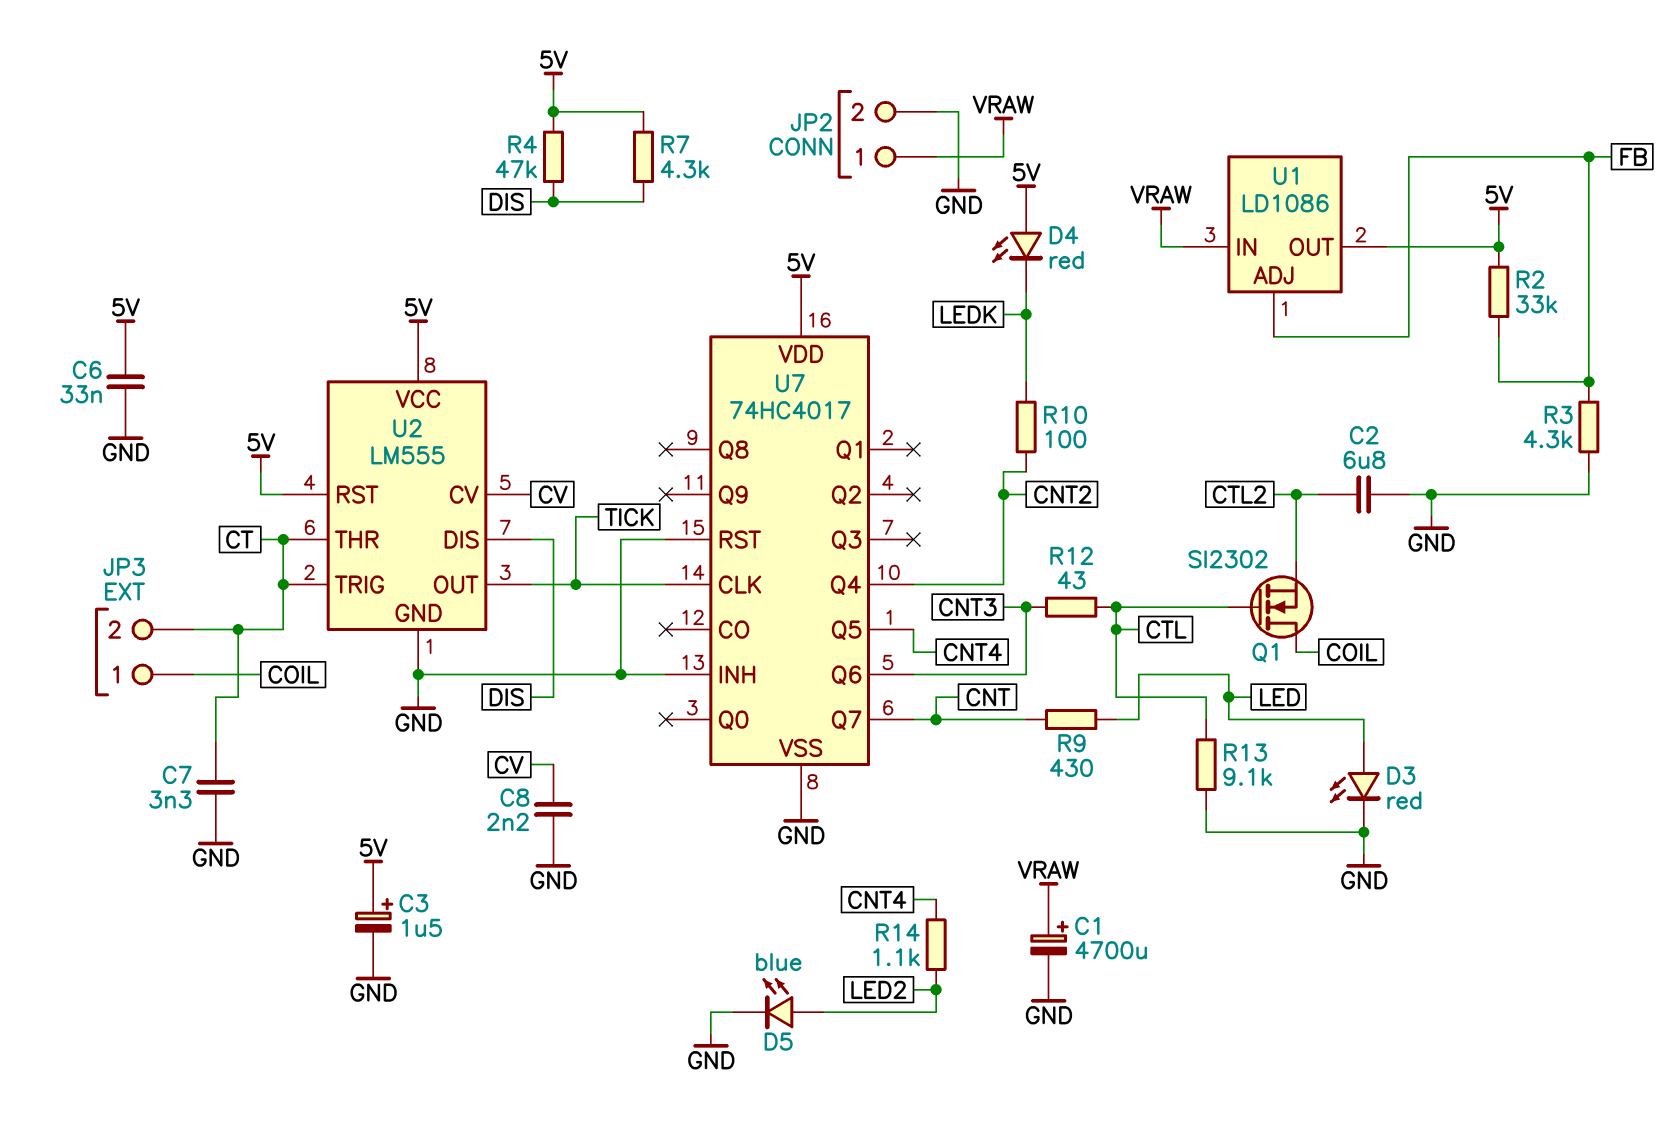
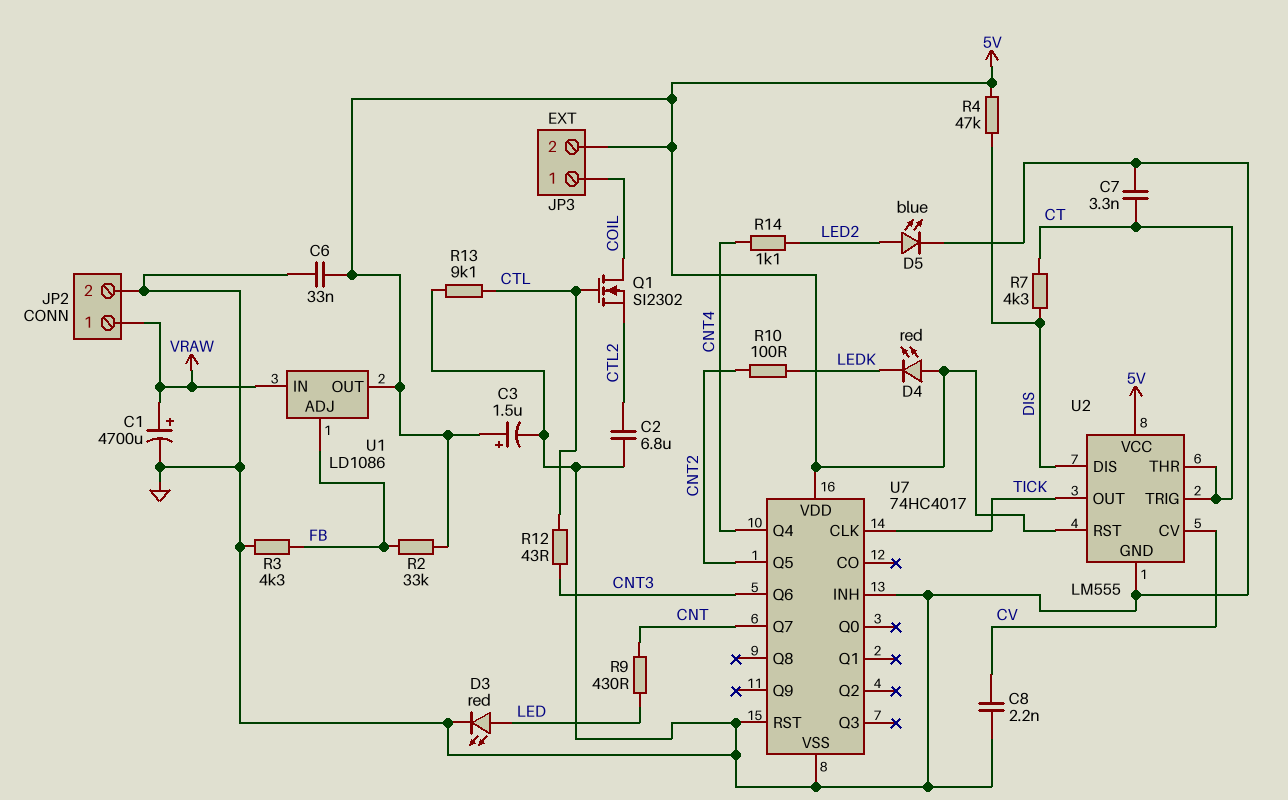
JP3 pin 2: CT -> 5V
R7: 4.3k (5V, DIS) -> 4.3k (CT, DIS)
U7 pin Q4: CNT2 -> CNT4
U7 pin Q5: CNT4 -> CNT2

